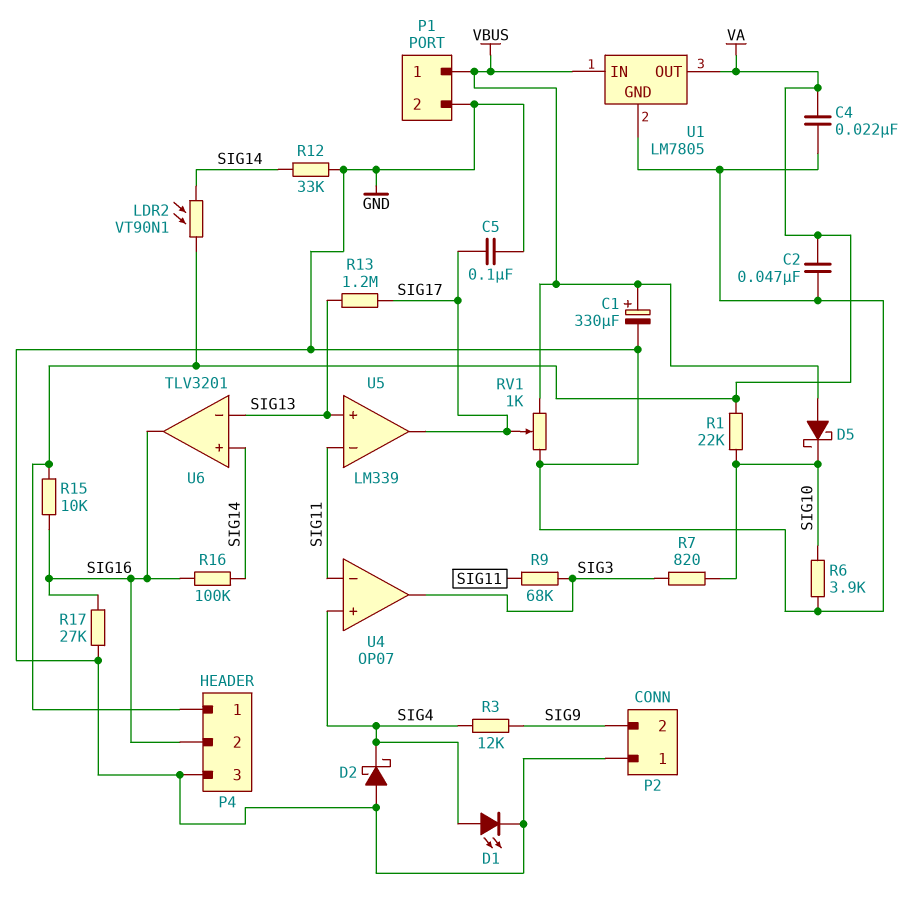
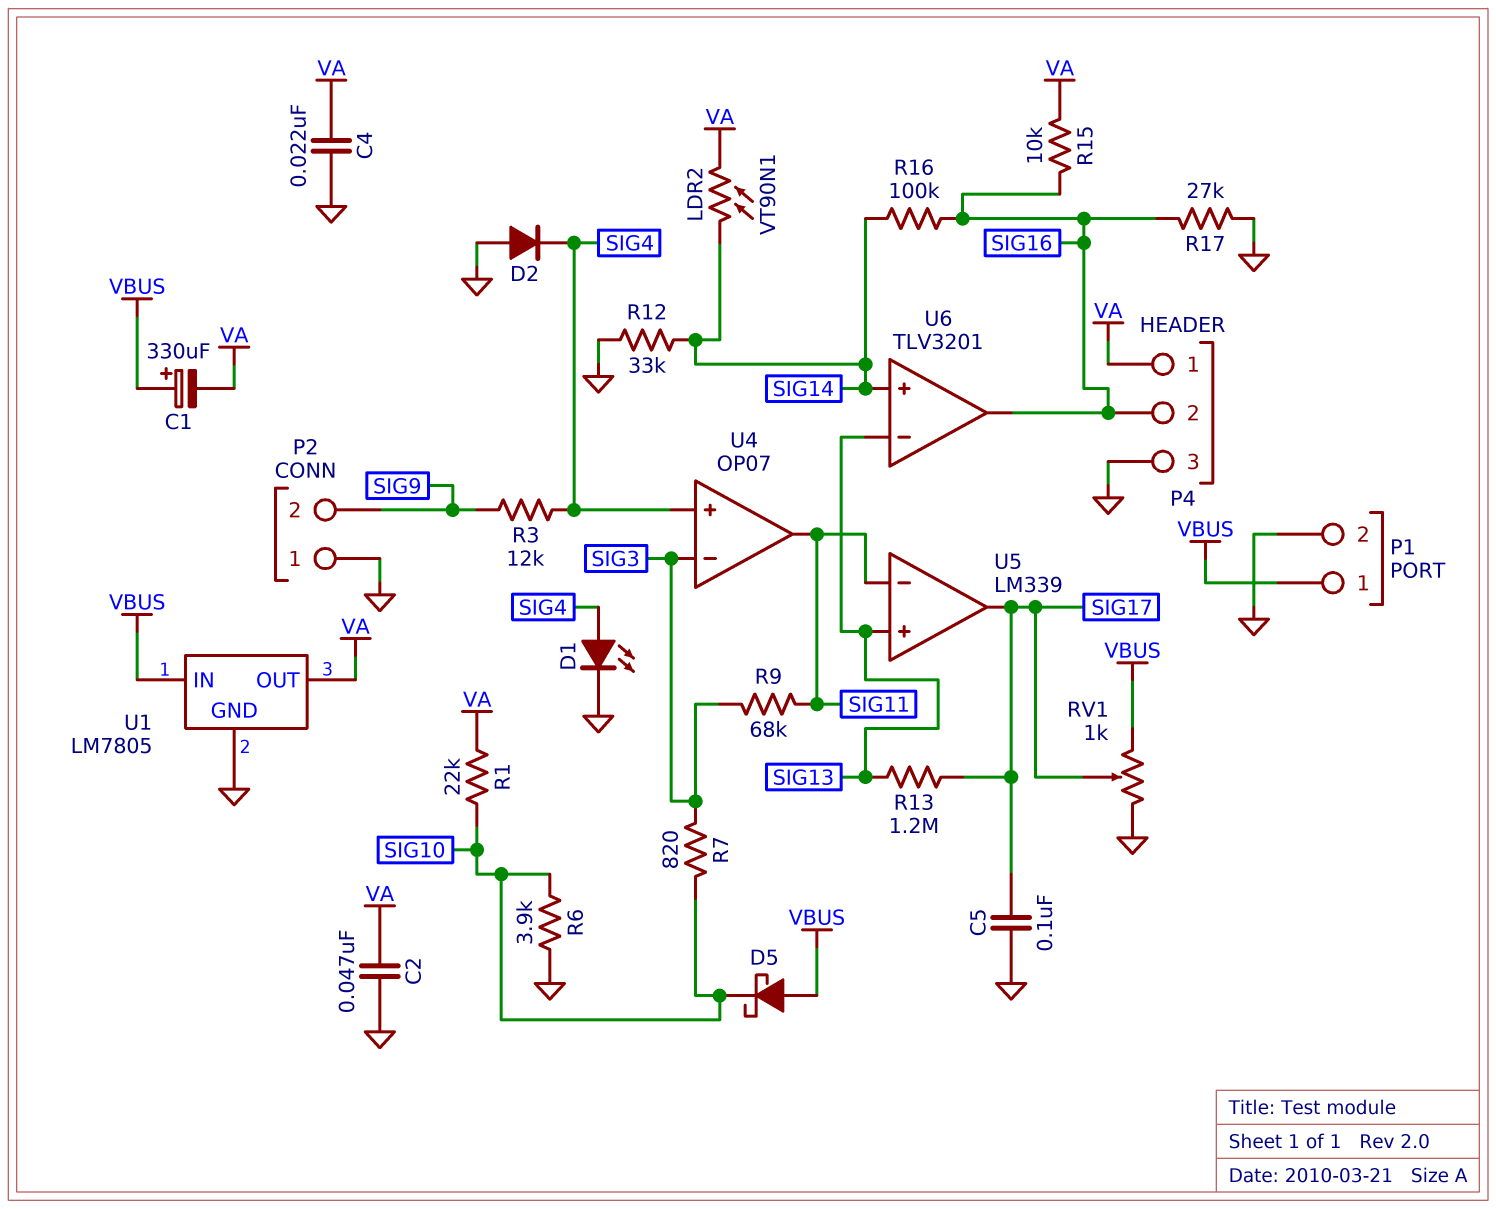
C1: 330uF (plus VBUS, minus GND) -> 330uF (plus VBUS, minus VA)
D2: schottky (A GND, K SIG4) -> diode (A GND, K SIG4)
U4 pin in-: SIG11 -> SIG3
U4 pin out: SIG3 -> SIG11

